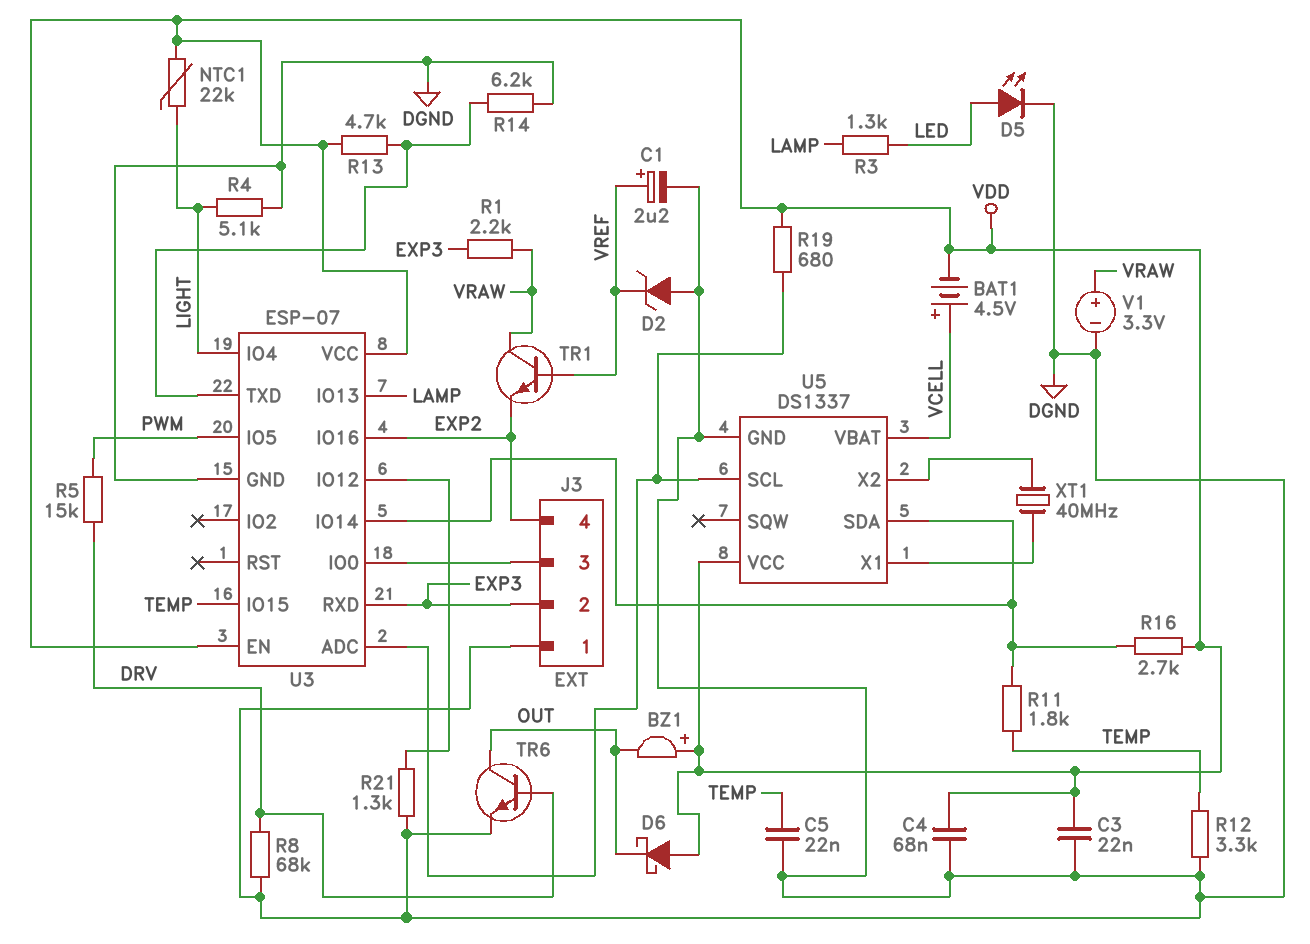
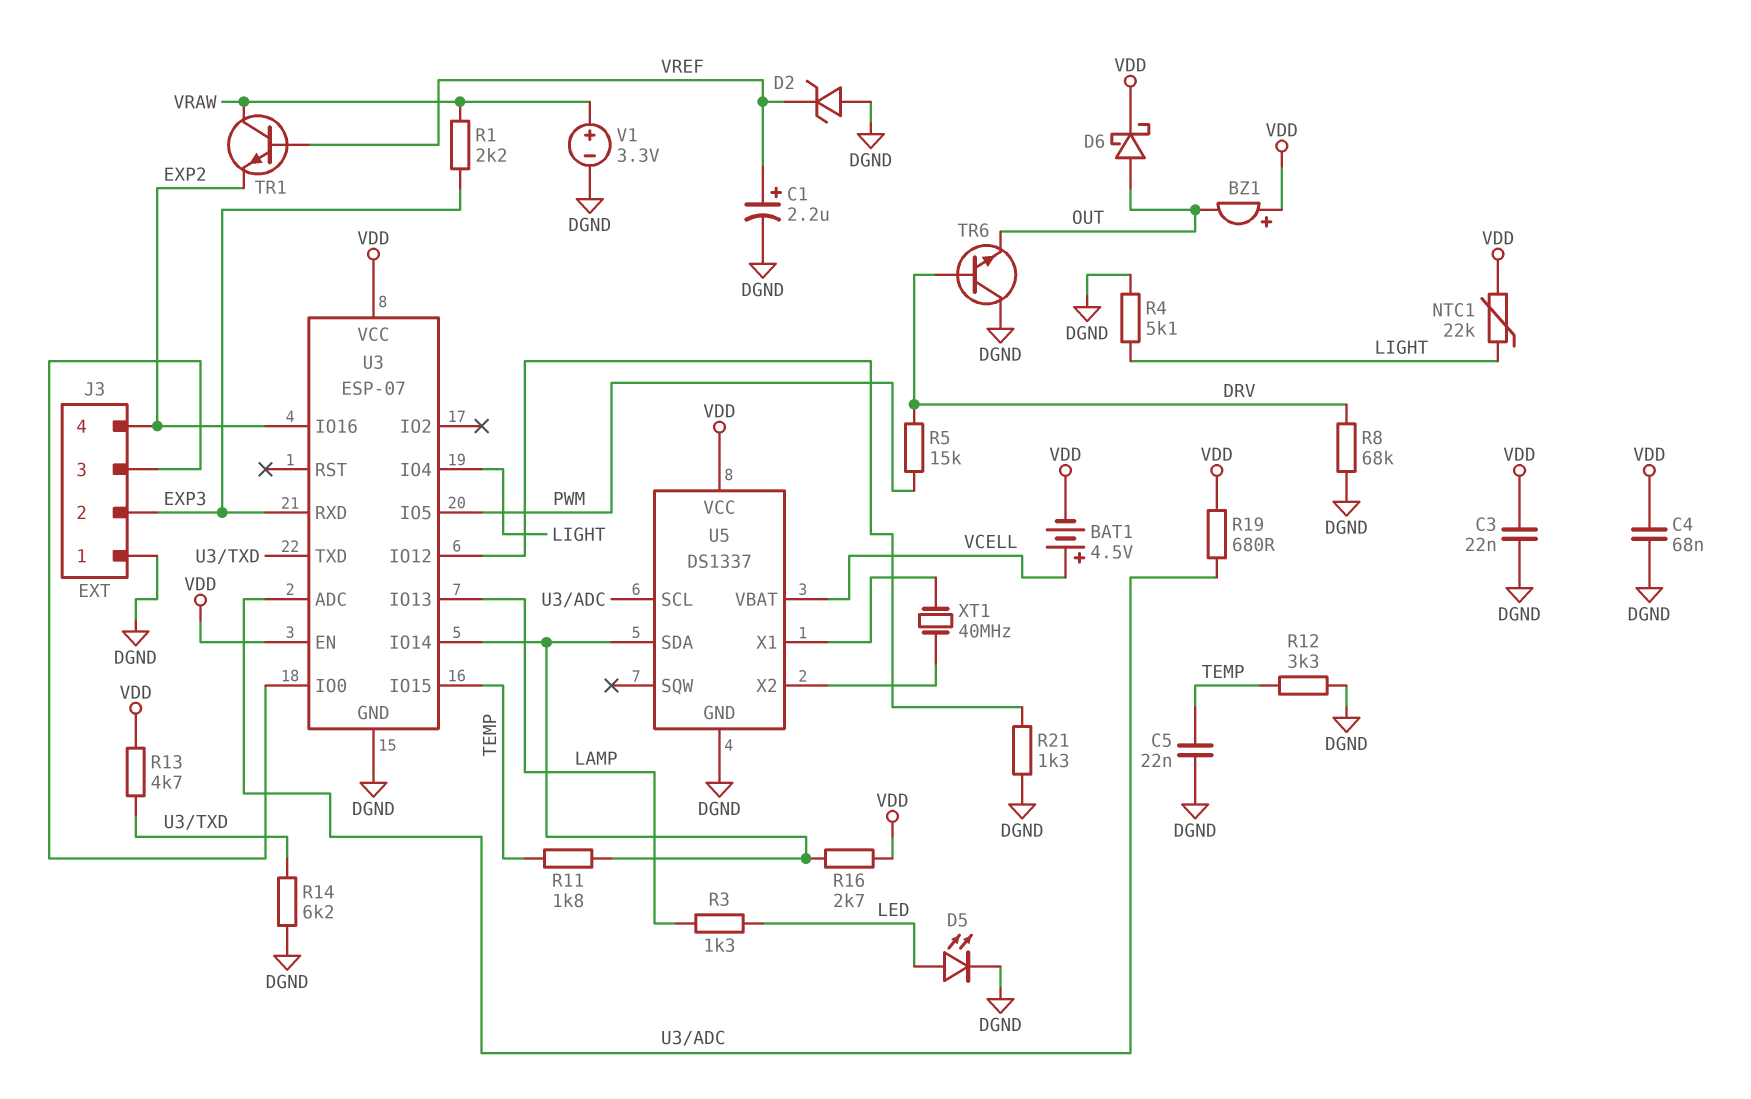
D6: schottky (A VDD, K OUT) -> schottky (A OUT, K VDD)
TR6: NPN (B DRV, C OUT, E DGND) -> NPN (B DRV, C DGND, E OUT)

